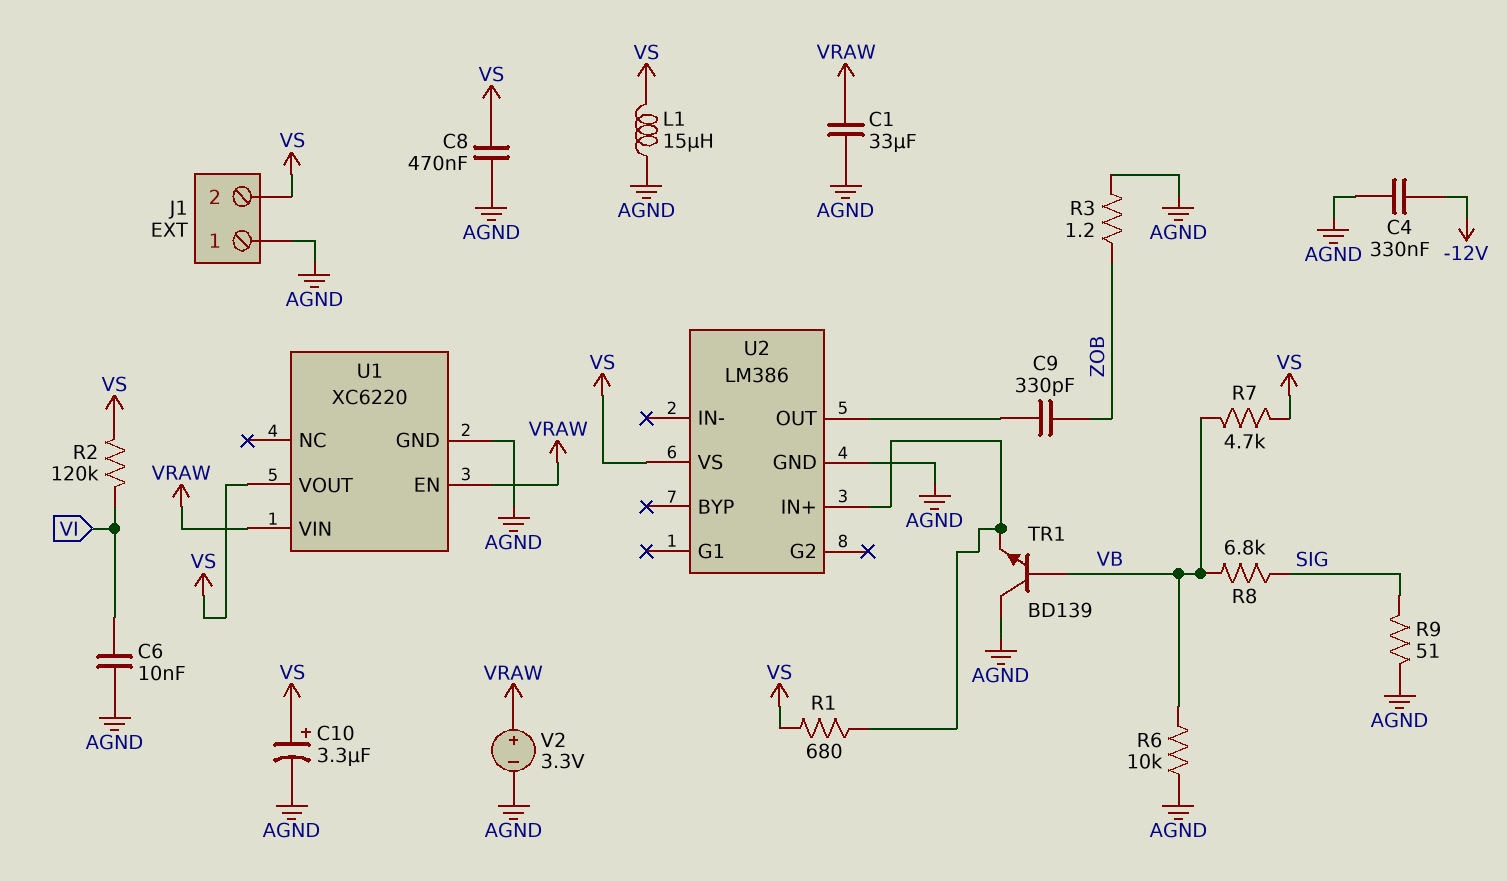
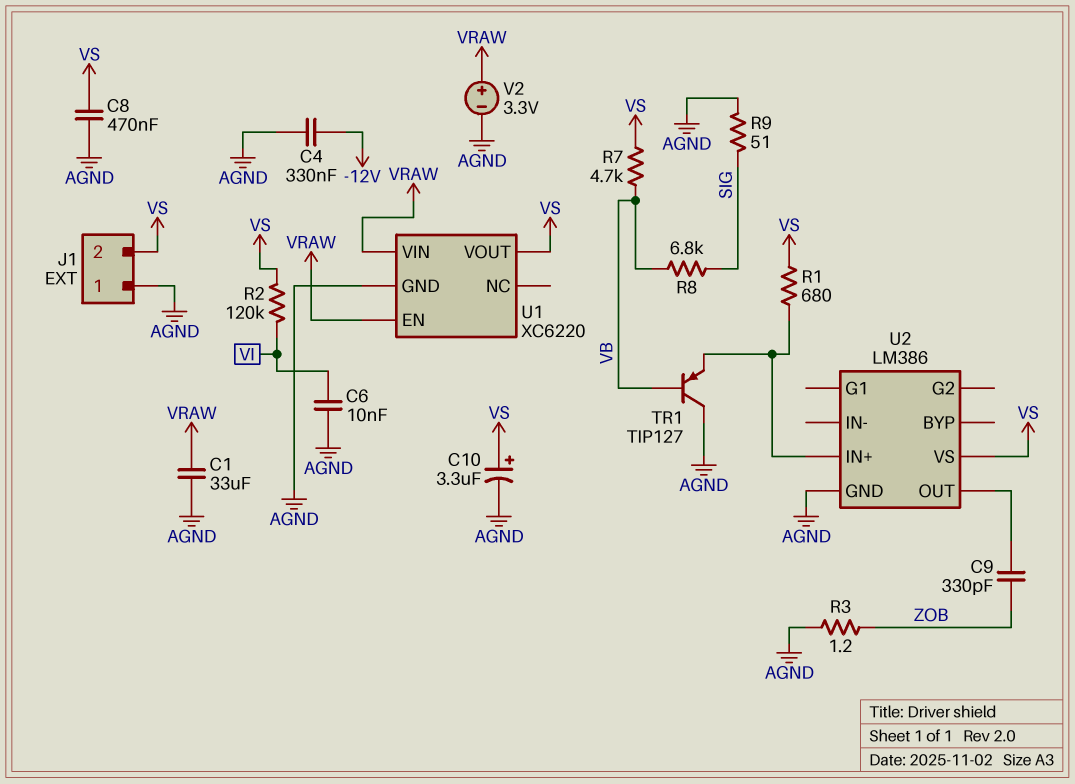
L1: 15uH (AGND, VS) -> none
R6: 10k (AGND, VB) -> none
TR1: NPN BD139 (B VB, C AGND, E U2/IN+) -> PNP TIP127 (B VB, C AGND, E U2/IN+)

